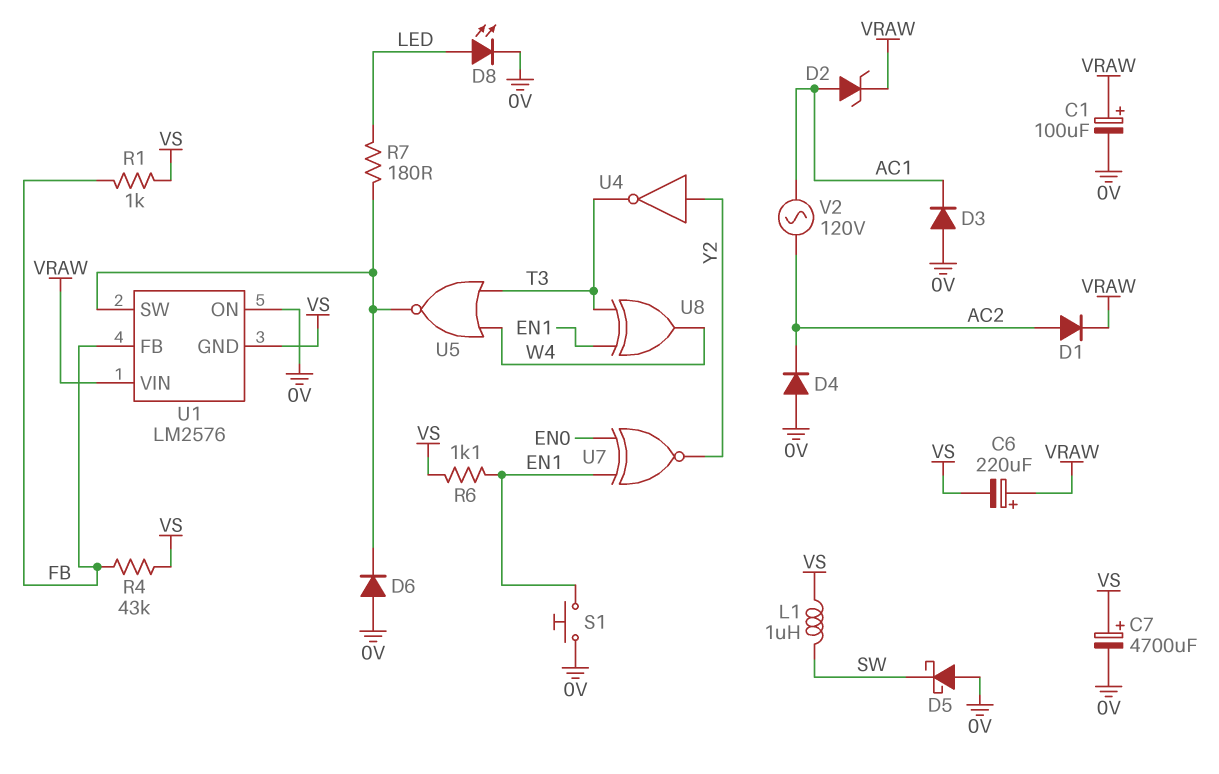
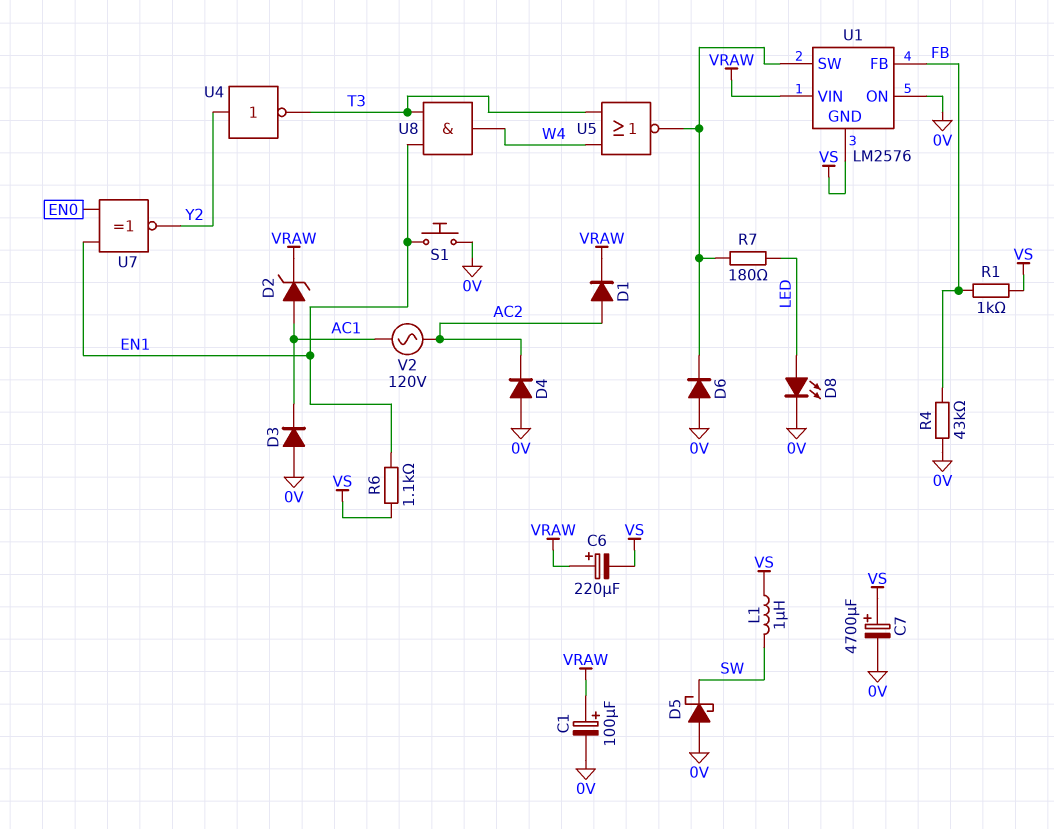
R4: 43k (FB, VS) -> 43k (0V, FB)
U8: XOR (in EN1, in T3, out W4) -> AND (in EN1, in T3, out W4)

